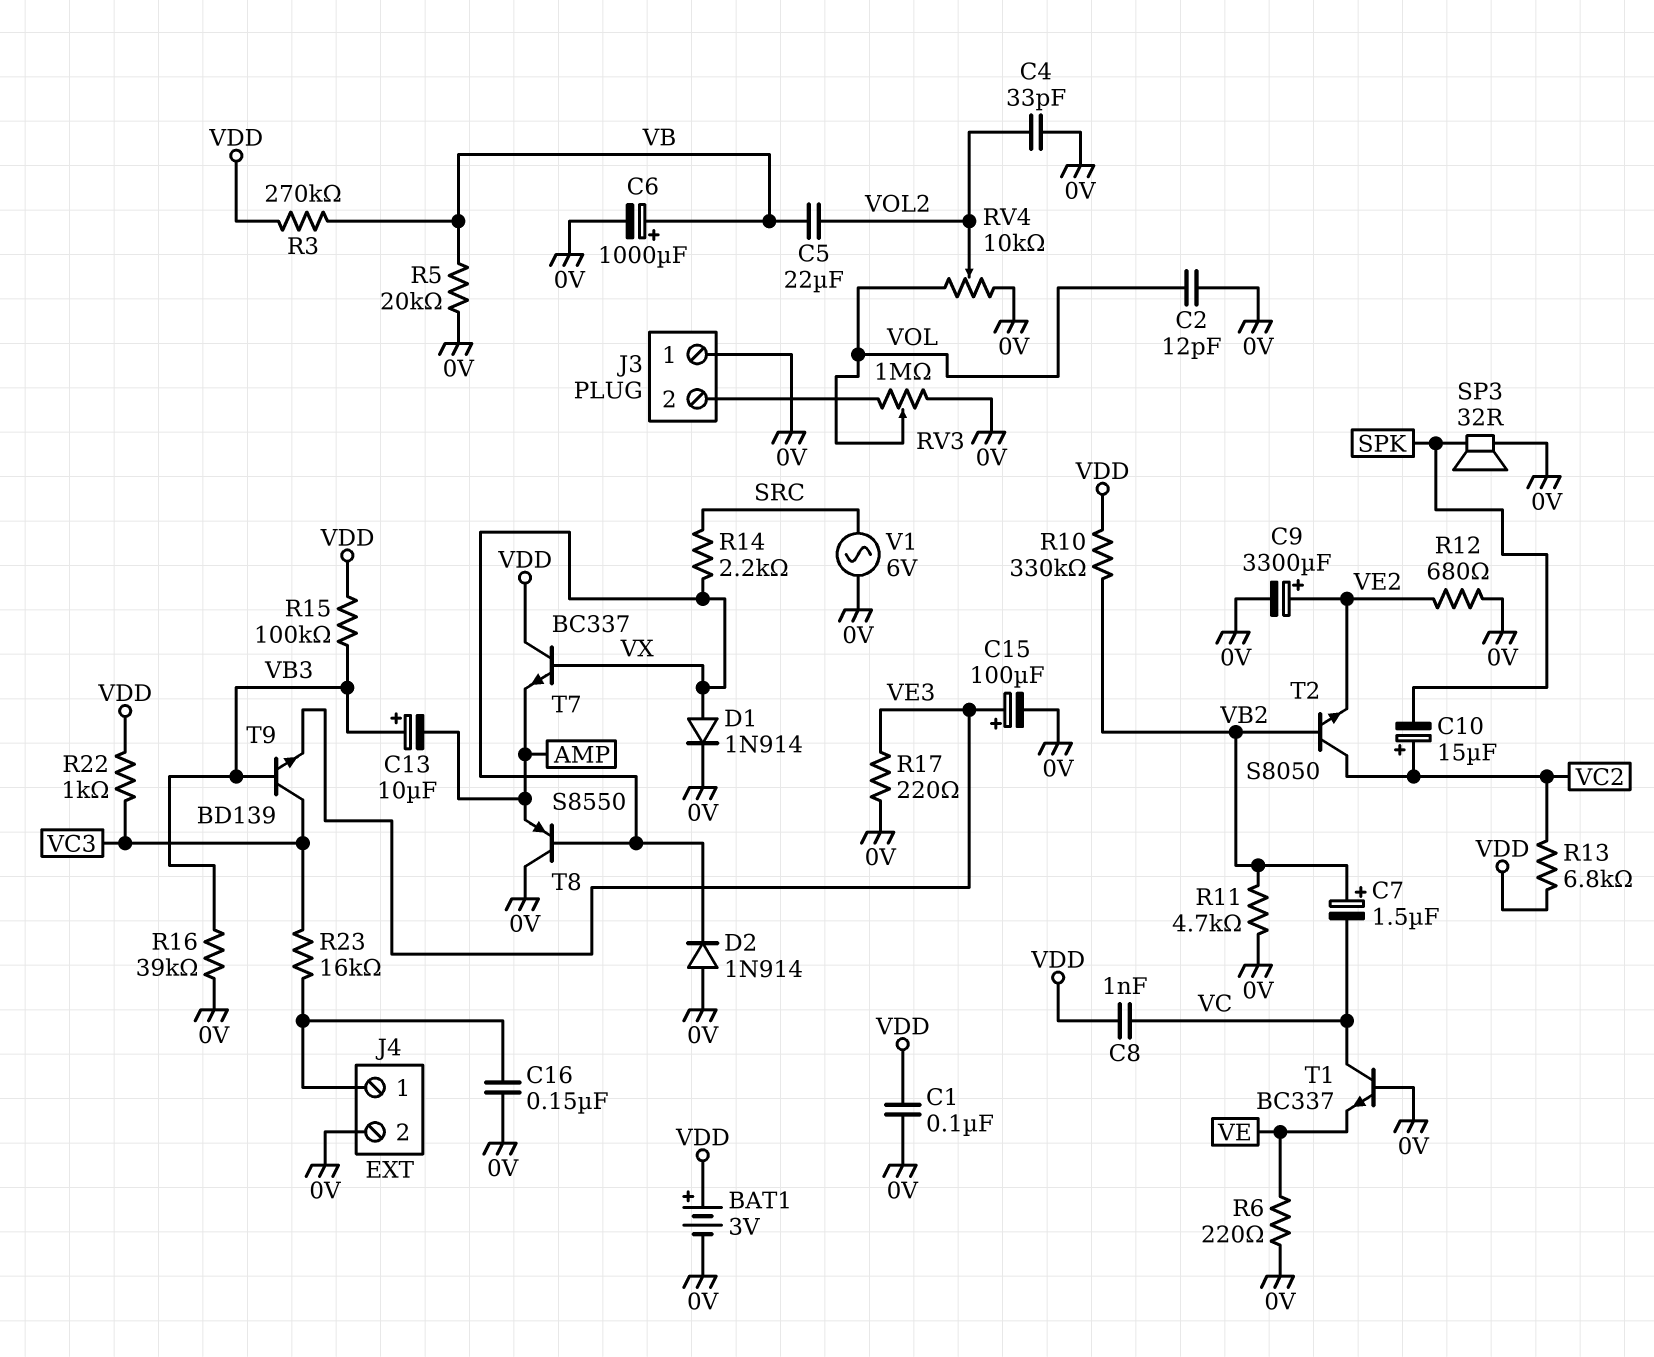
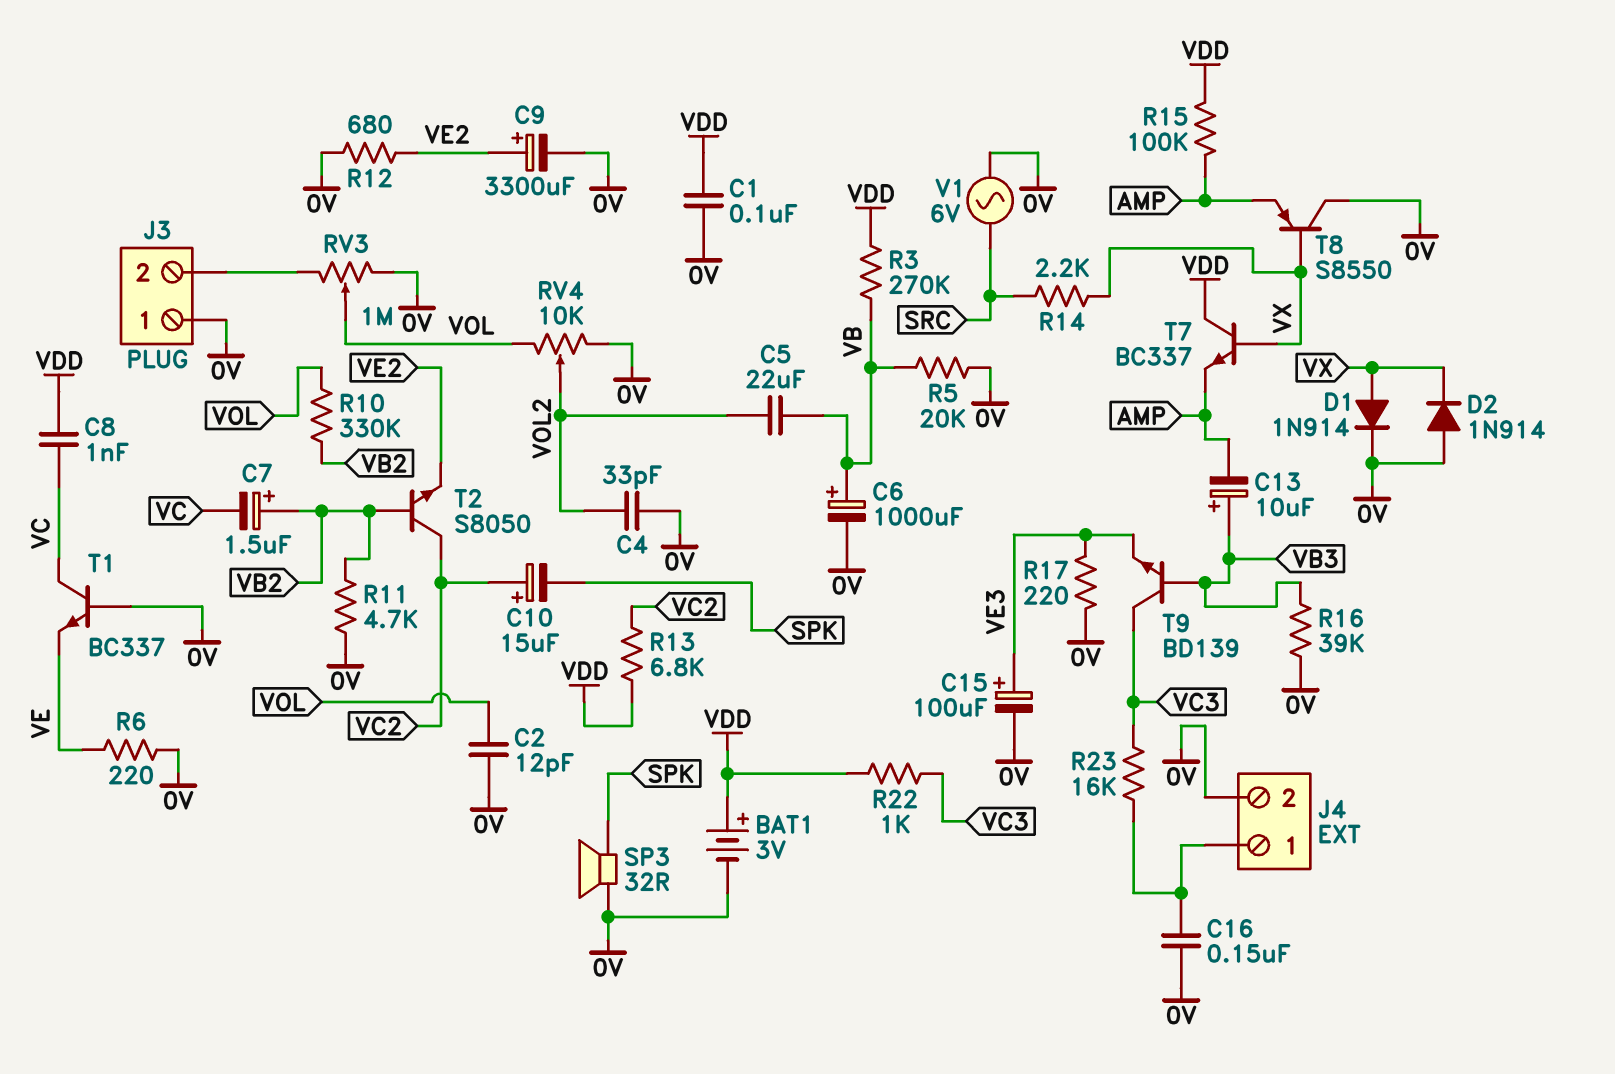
R10: 330k (VB2, VDD) -> 330k (VB2, VOL)
R15: 100k (VB3, VDD) -> 100k (AMP, VDD)

